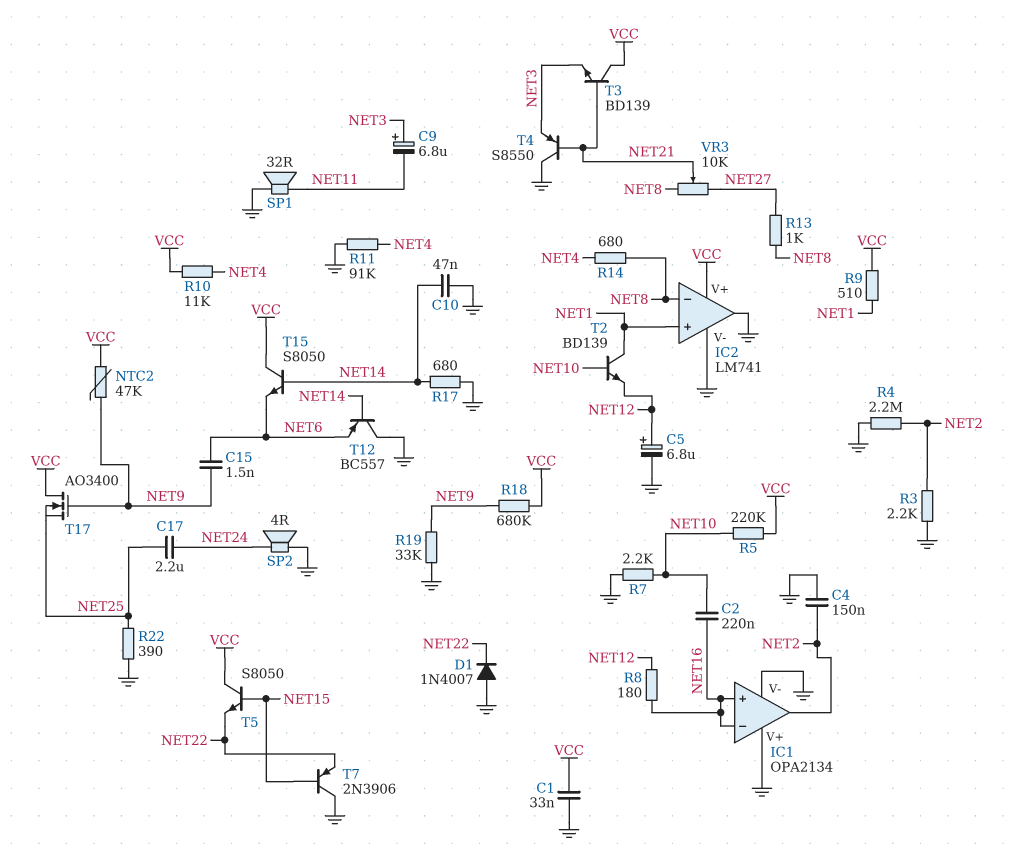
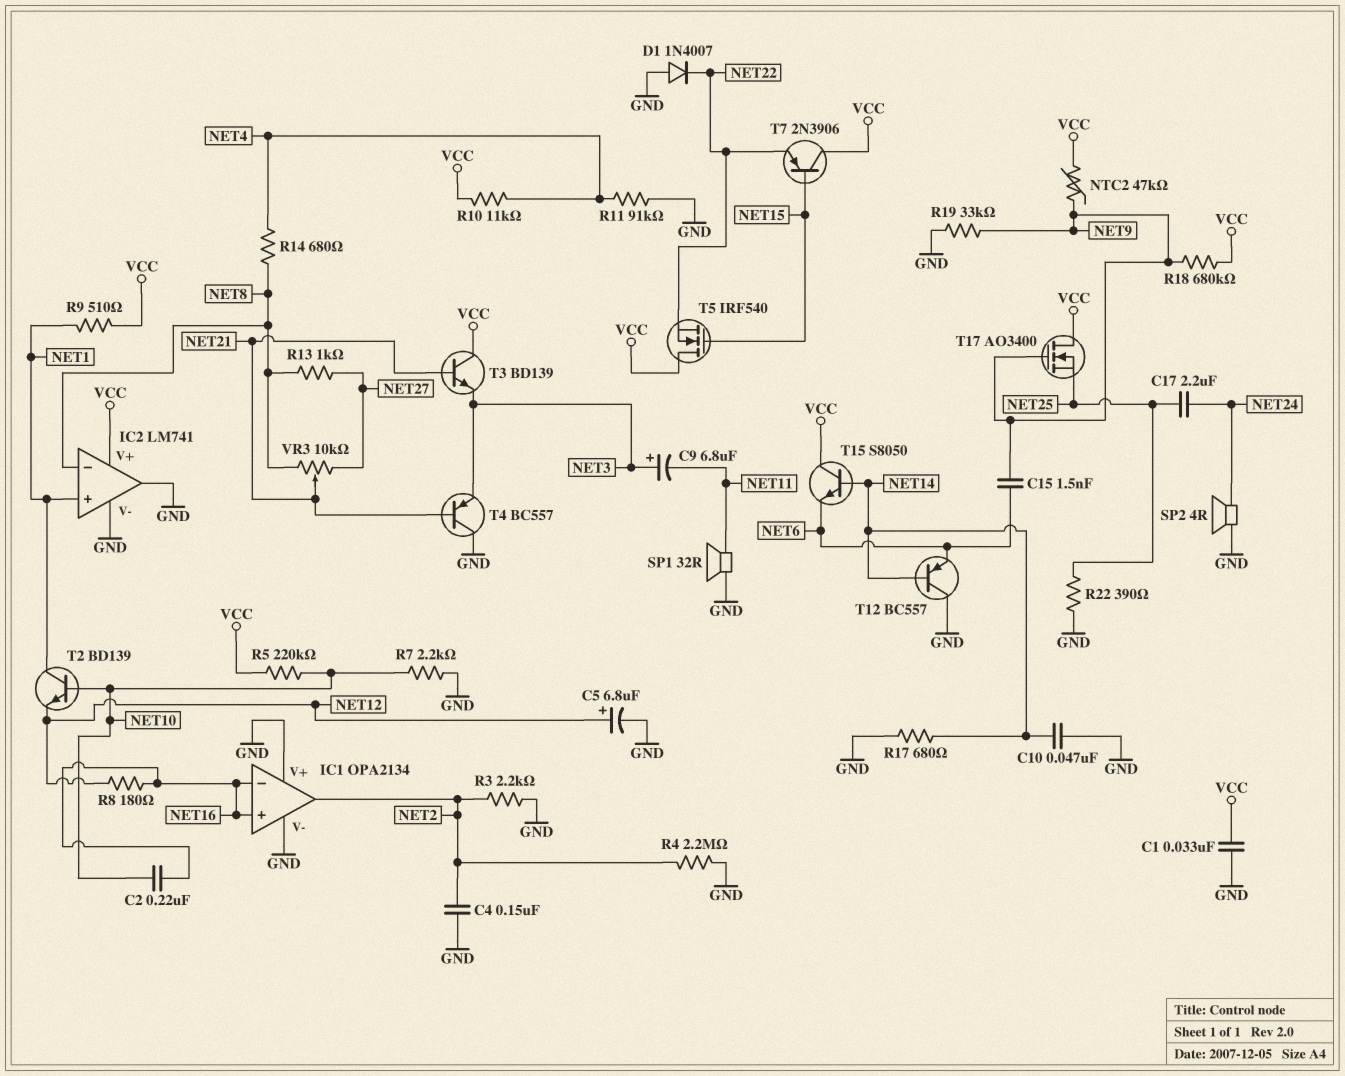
T4: PNP S8550 (B NET21, C GND, E NET3) -> PNP BC557 (B NET21, C GND, E NET3)
T5: NPN S8050 (B NET15, C VCC, E NET22) -> NMOS IRF540 (G NET15, D VCC, S NET22)
T7: PNP 2N3906 (B NET15, C GND, E NET22) -> PNP 2N3906 (B NET15, C VCC, E NET22)

